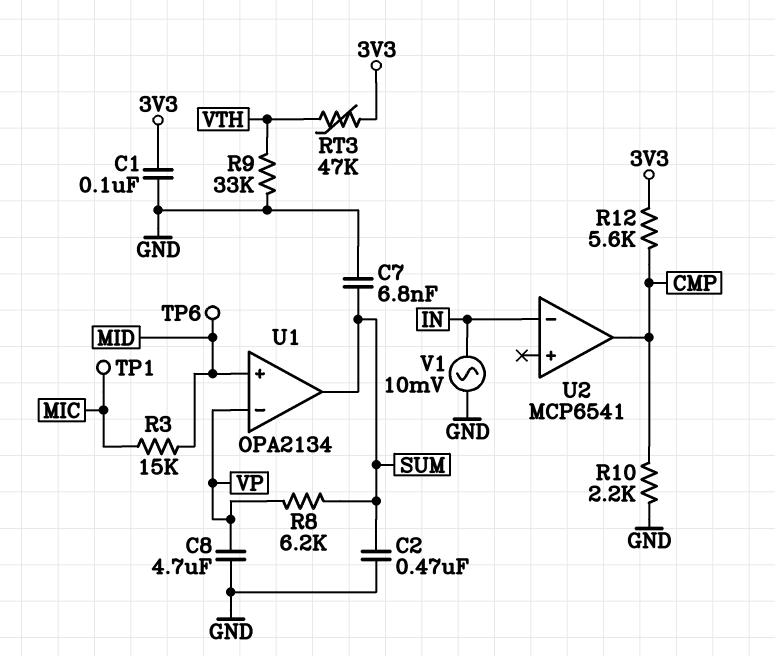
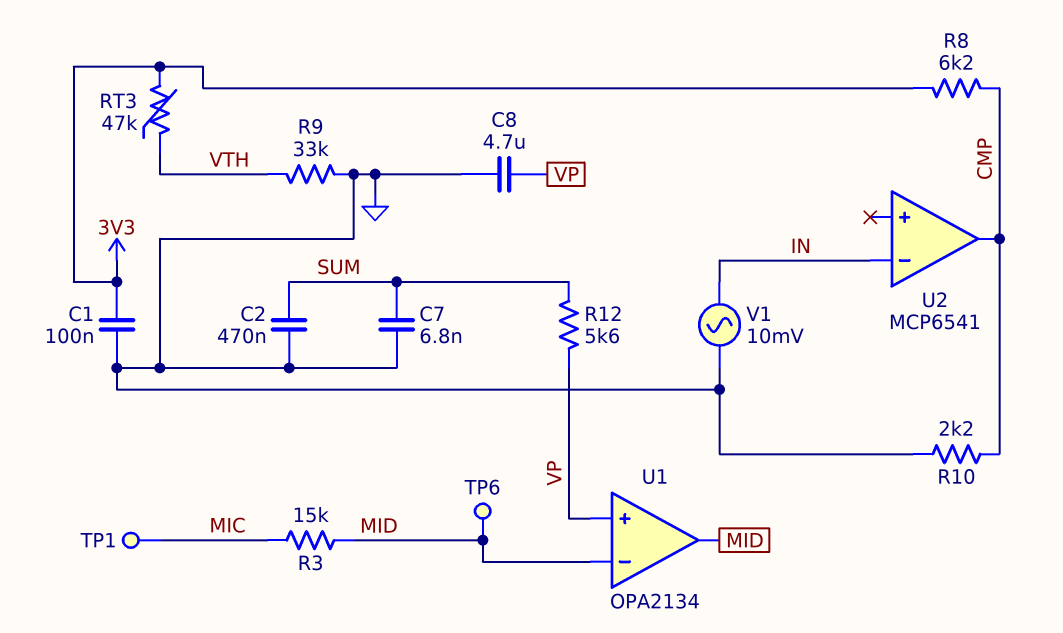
R8: 6.2k (SUM, VP) -> 6.2k (3V3, CMP)
R12: 5.6k (3V3, CMP) -> 5.6k (SUM, VP)
U1 pin in+: MID -> VP
U1 pin in-: VP -> MID
U1 pin out: SUM -> MID

